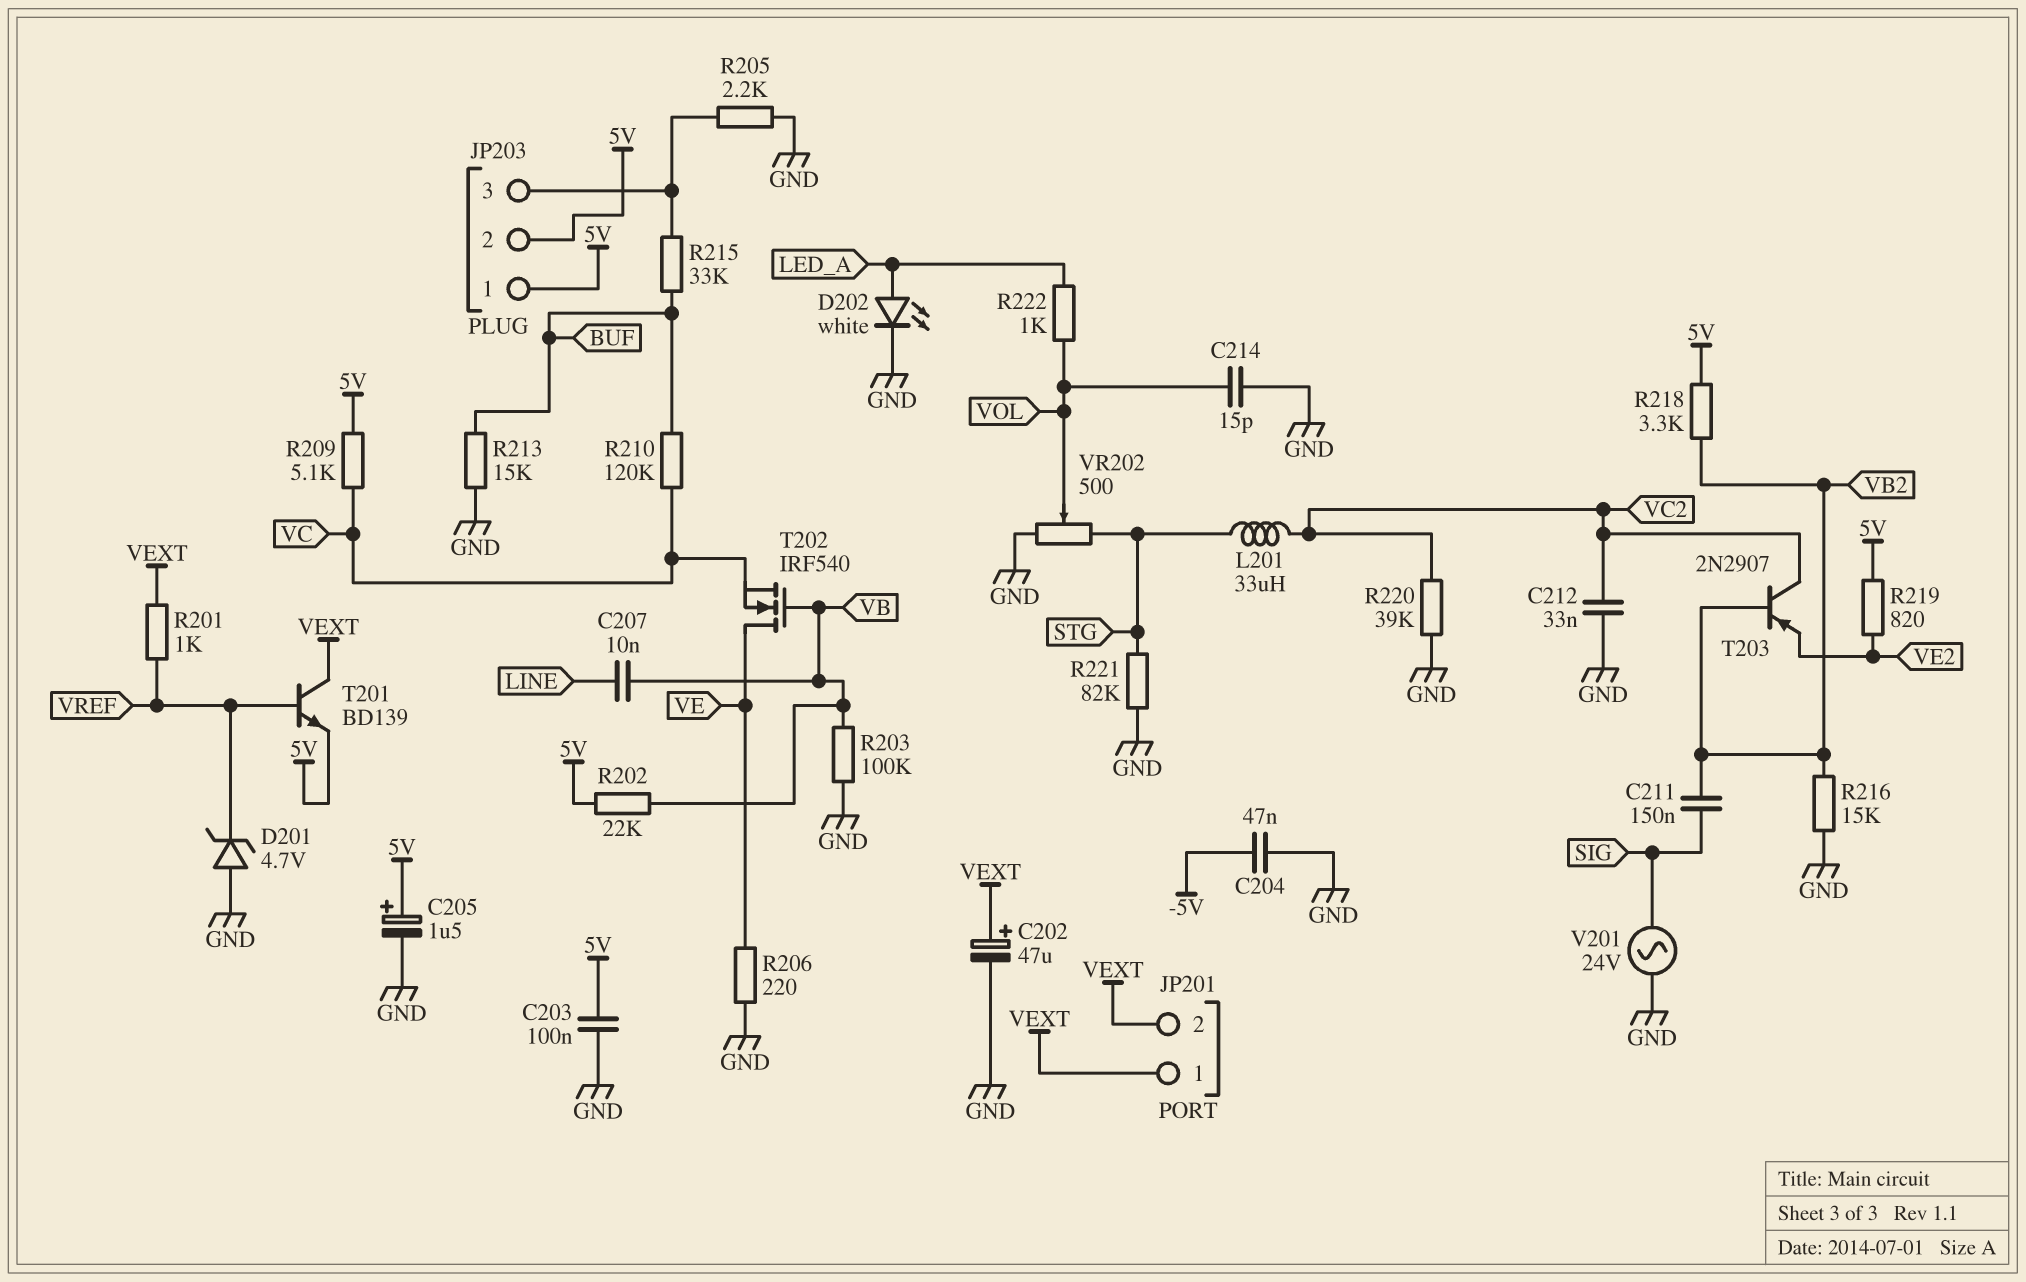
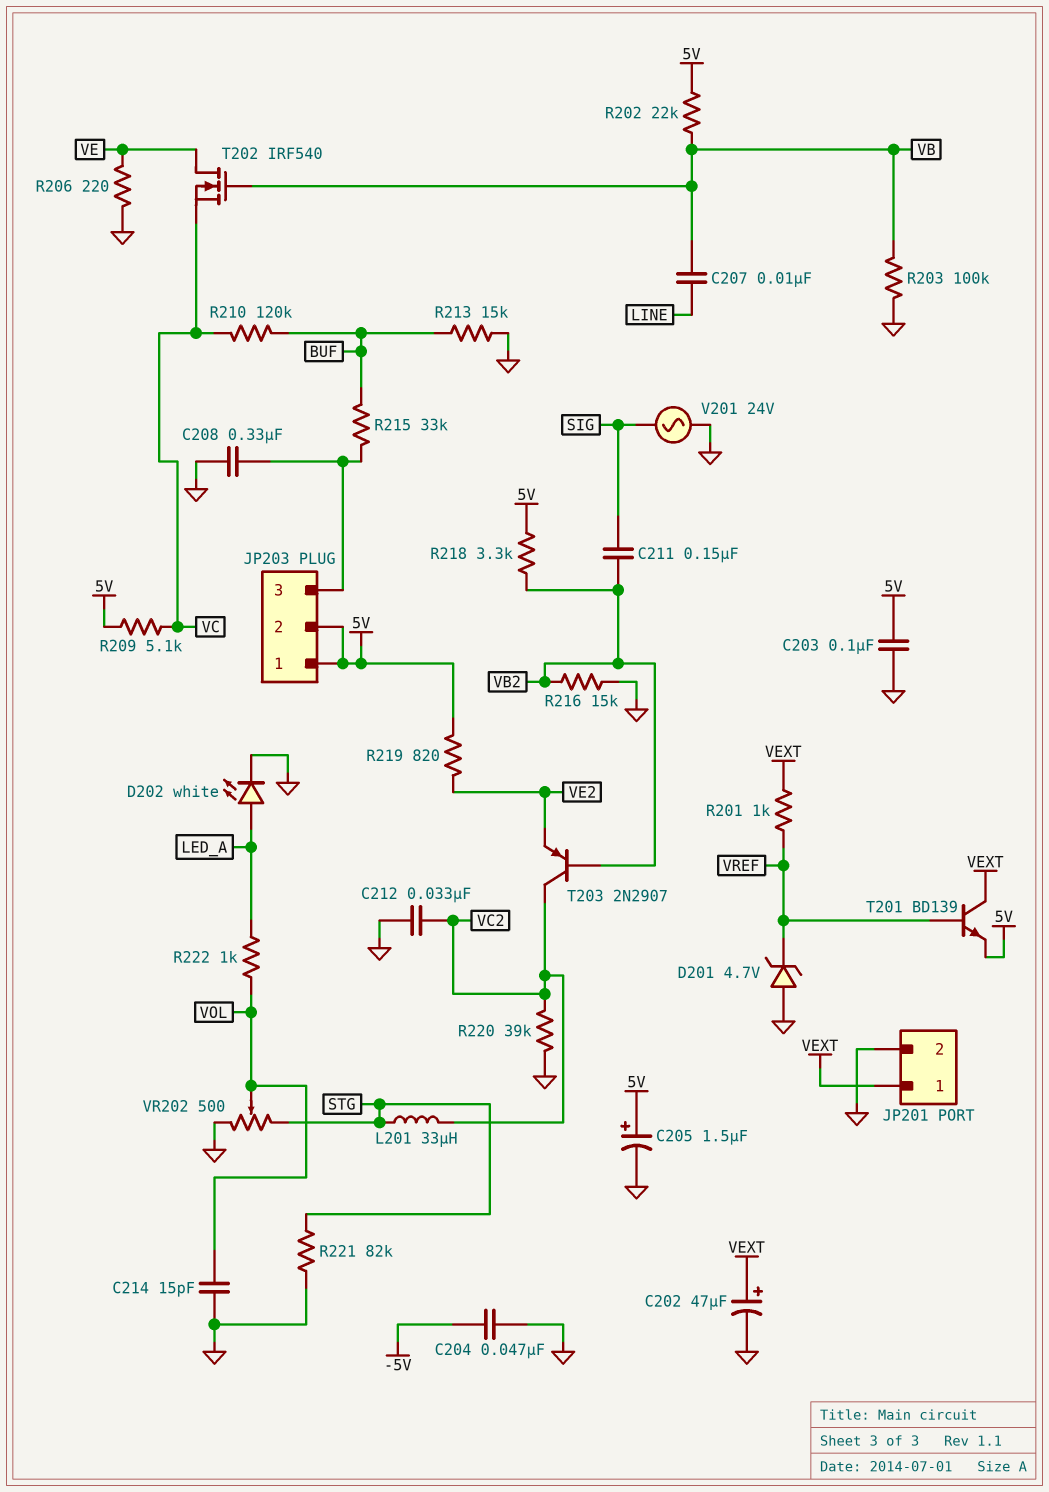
C208: none -> 330nF (GND, JP203/3)
JP201 pin 2: VEXT -> GND
R205: 2.2k (GND, JP203/3) -> none

